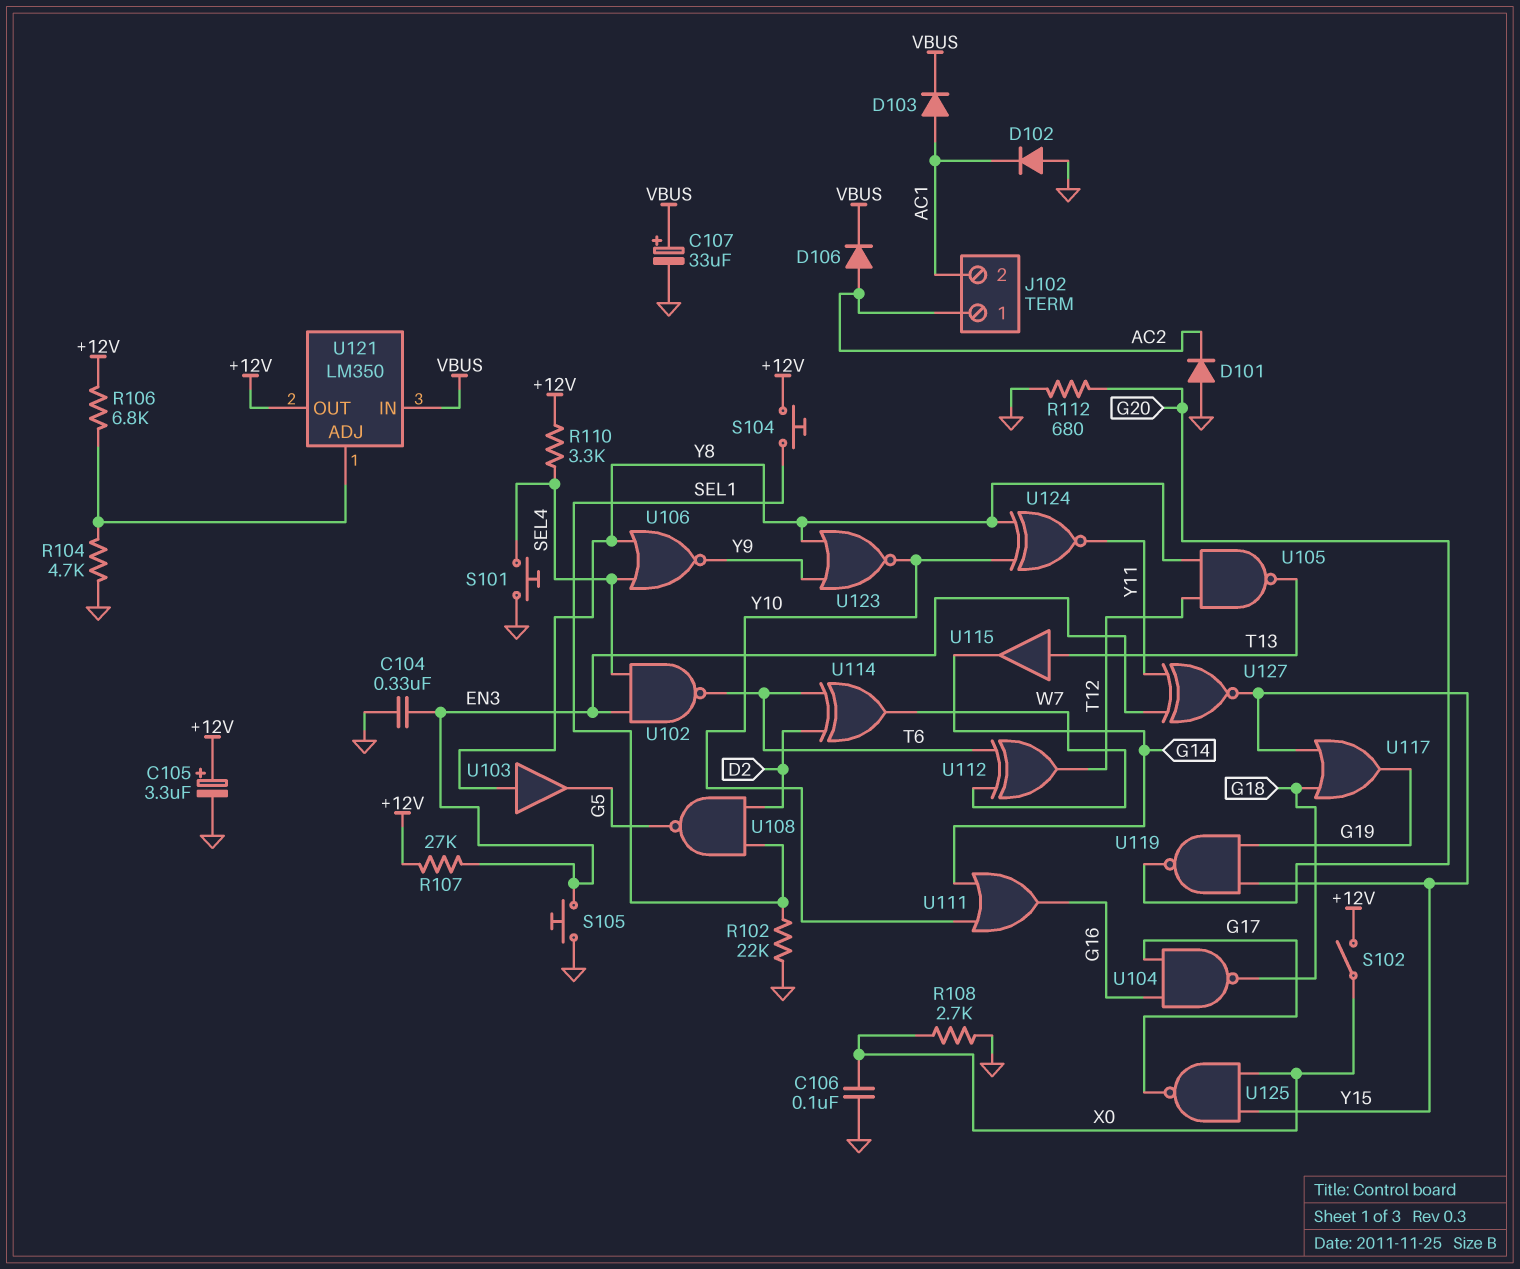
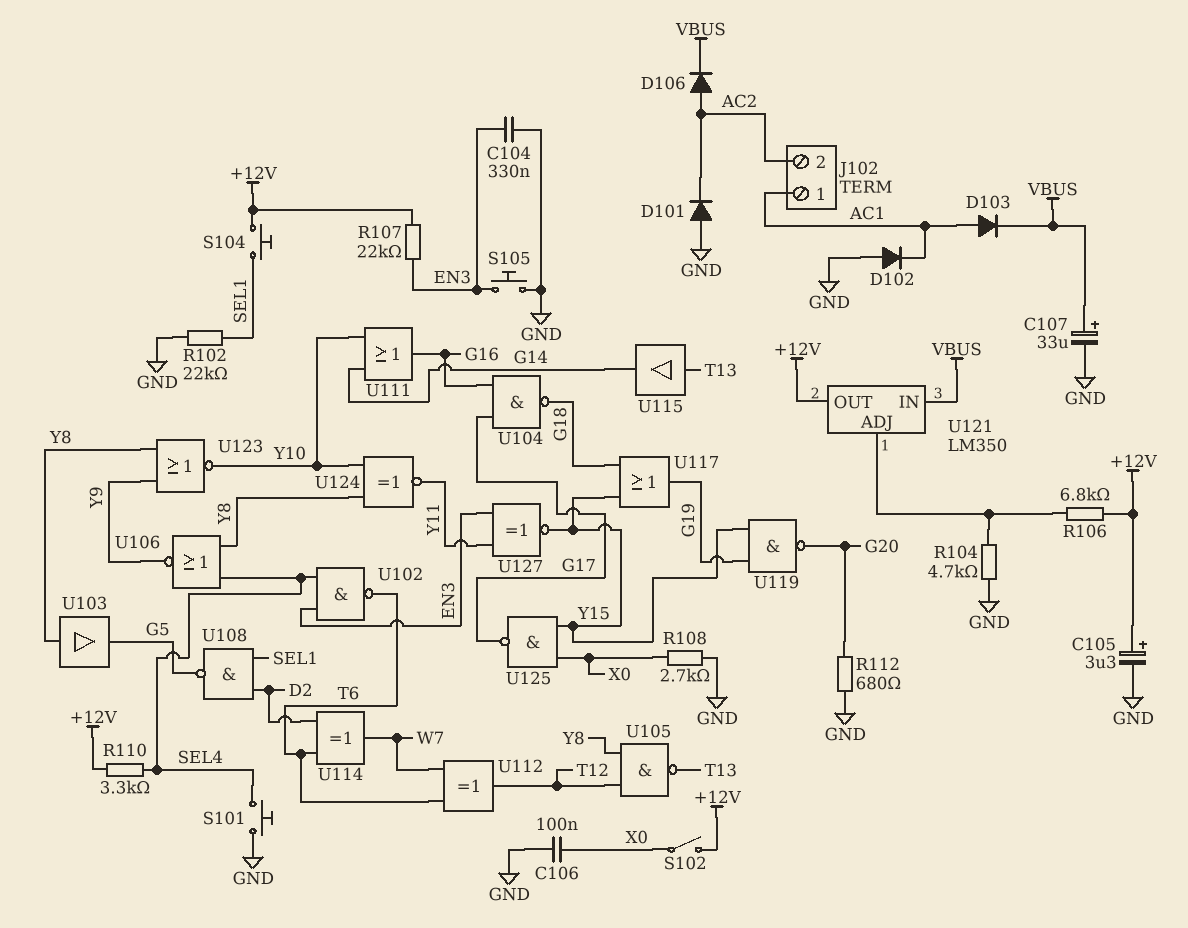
J102 pin 1: AC2 -> AC1
J102 pin 2: AC1 -> AC2
R107: 27k (+12V, EN3) -> 22k (+12V, EN3)

